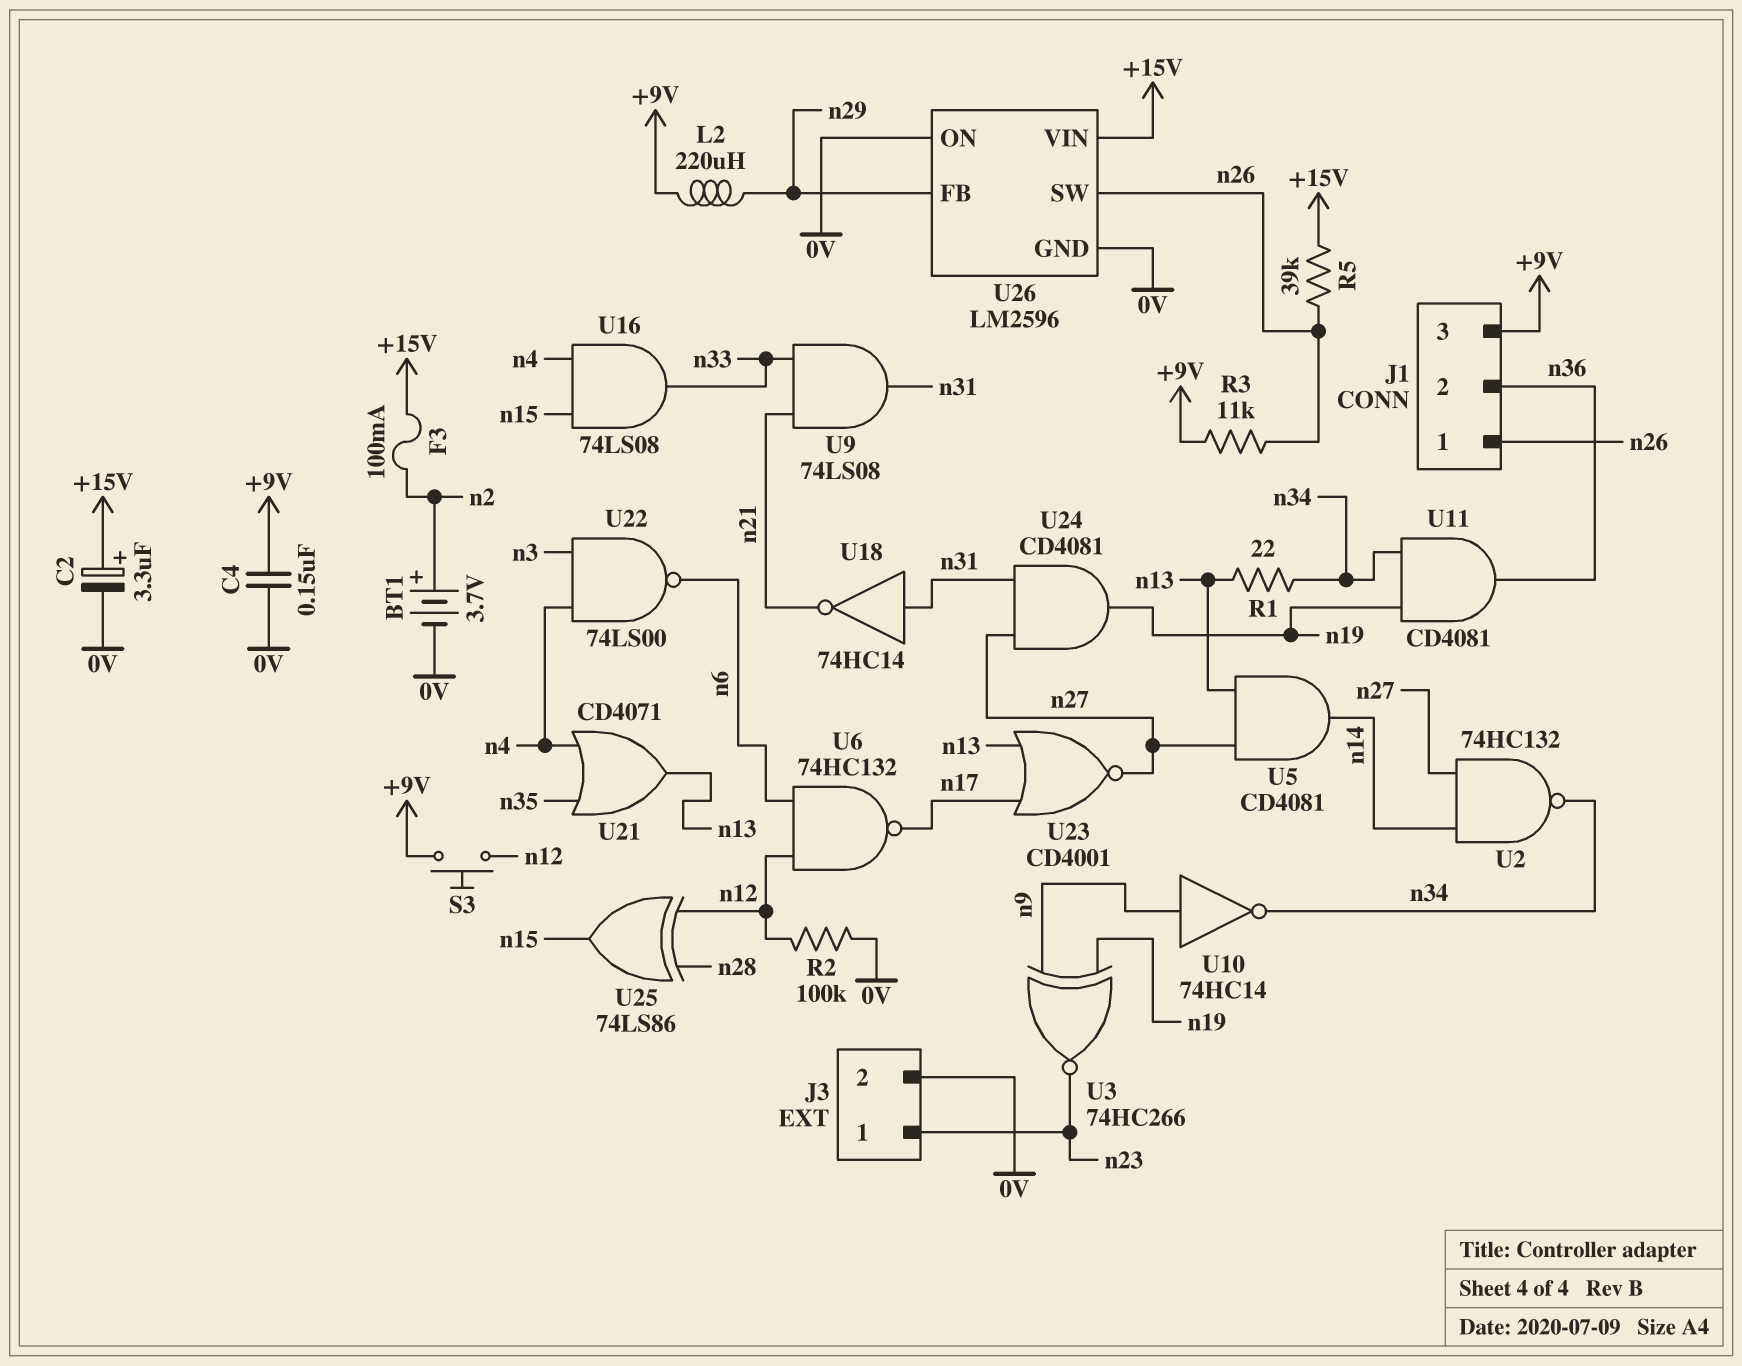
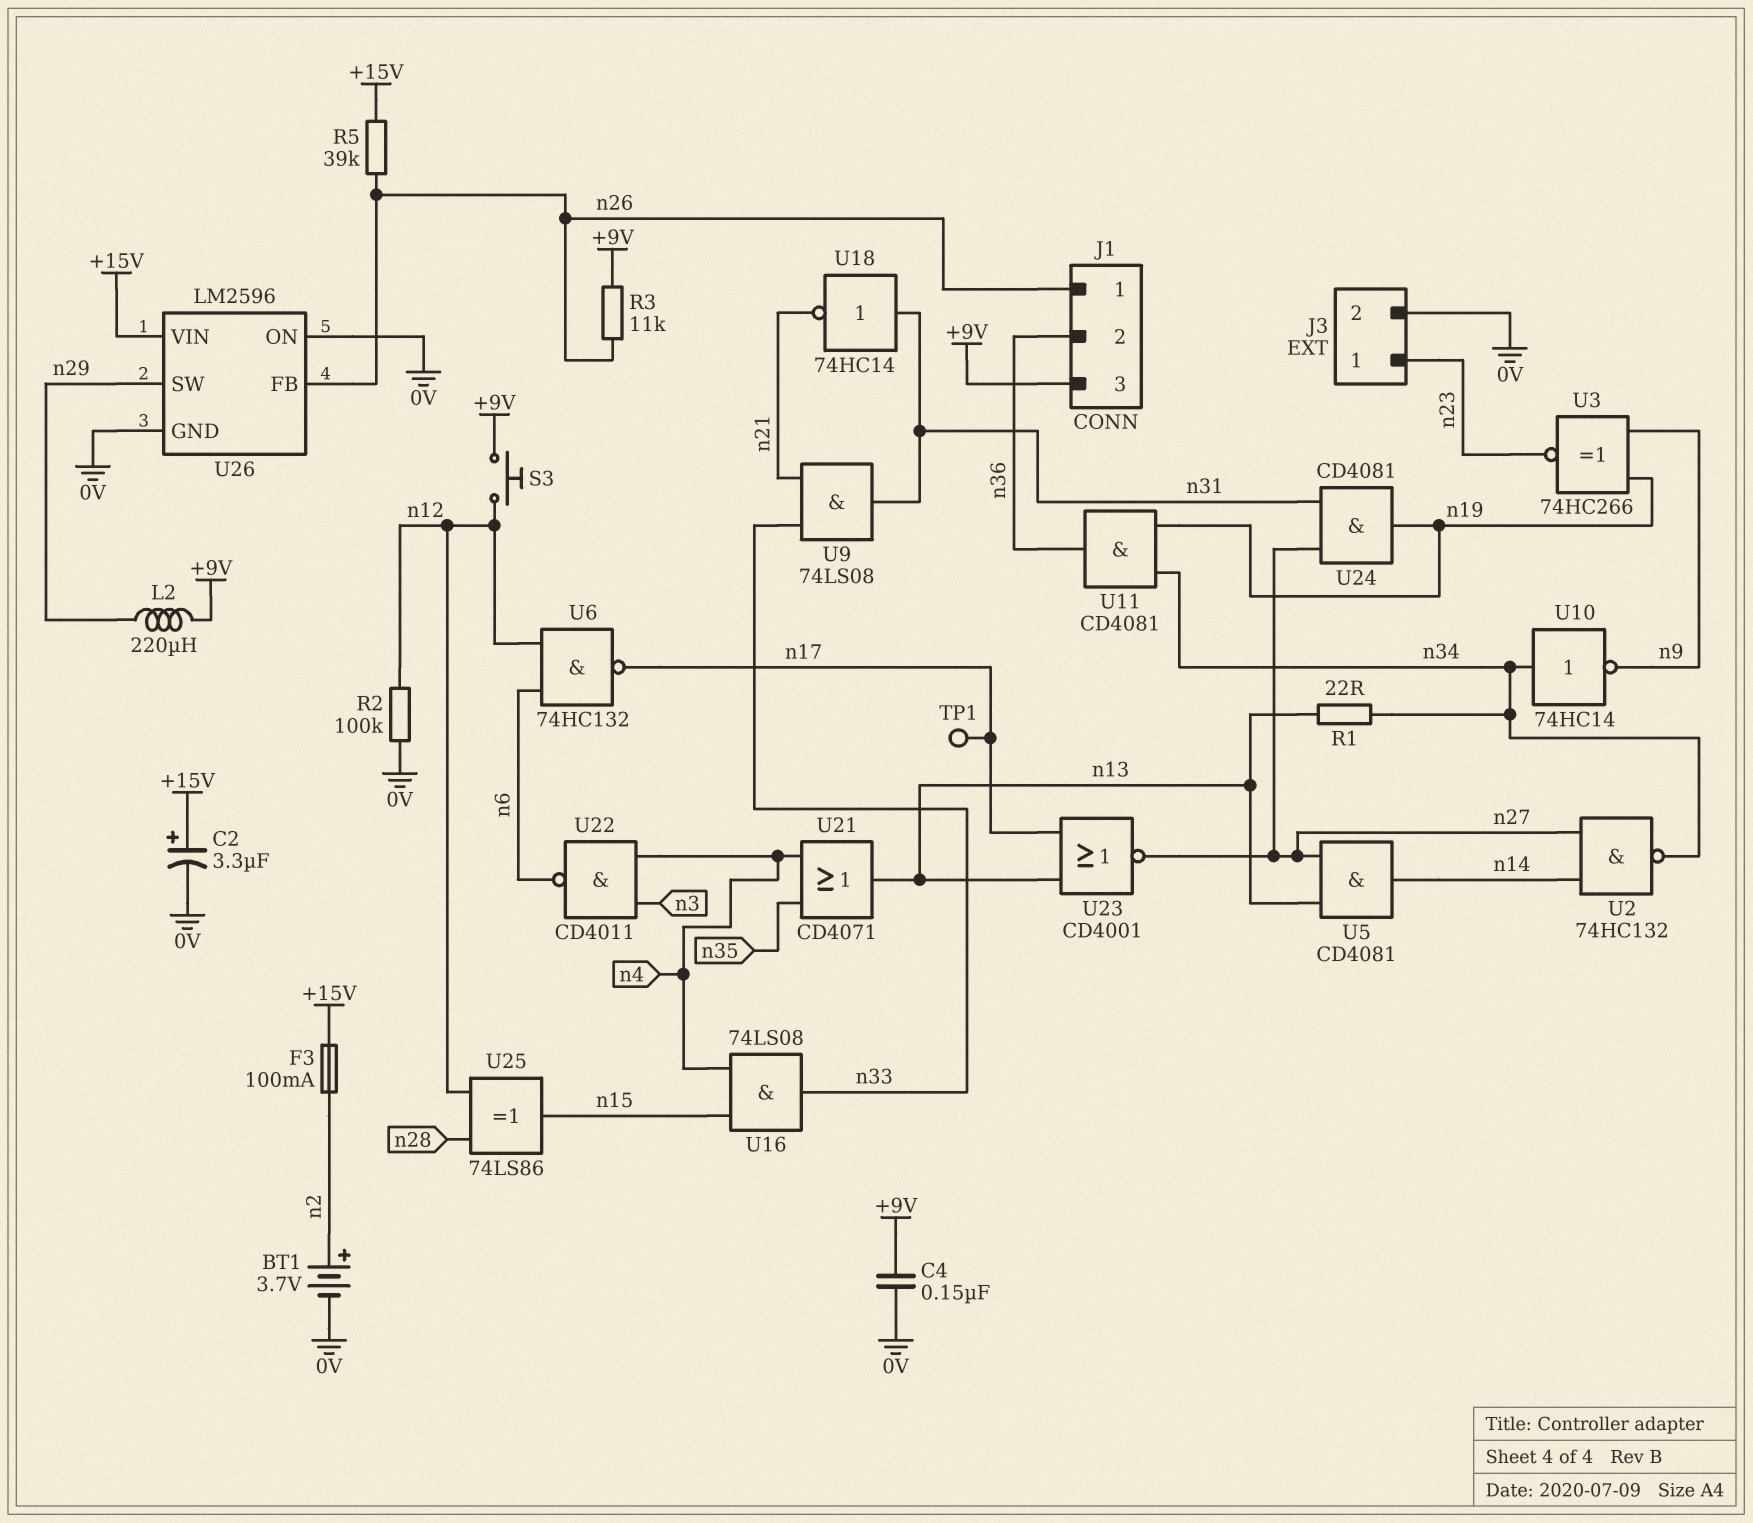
TP1: none -> test point (n17)
U10: NOT 74HC14 (in n9, out n34) -> NOT 74HC14 (in n34, out n9)
U22: NAND 74LS00 (in n3, in n4, out n6) -> NAND CD4011 (in n3, in n4, out n6)
U26 pin FB: n29 -> n26
U26 pin SW: n26 -> n29

